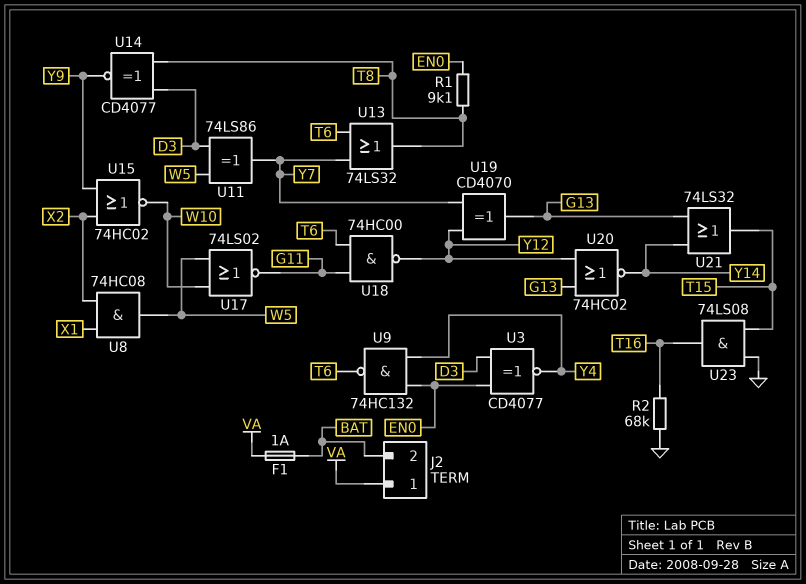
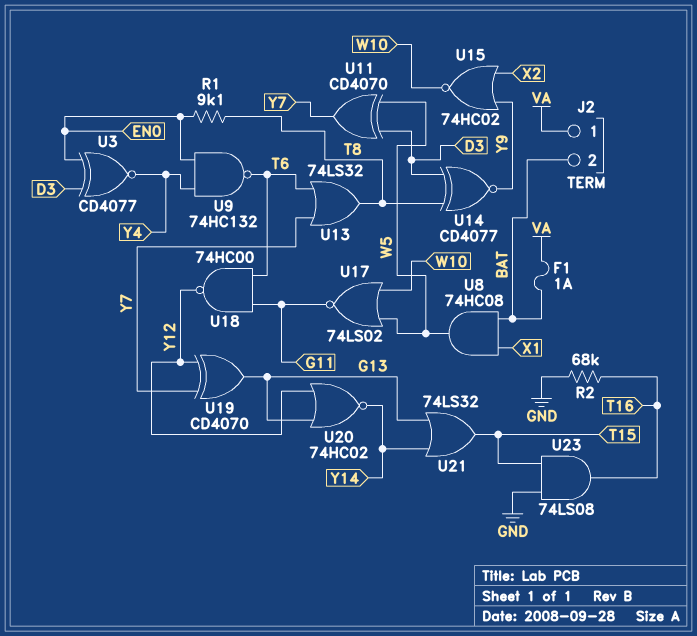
U8: AND 74HC08 (in X1, in X2, out W5) -> AND 74HC08 (in BAT, in X1, out W5)
U11: XOR 74LS86 (in D3, in W5, out Y7) -> XOR CD4070 (in D3, in W5, out Y7)

